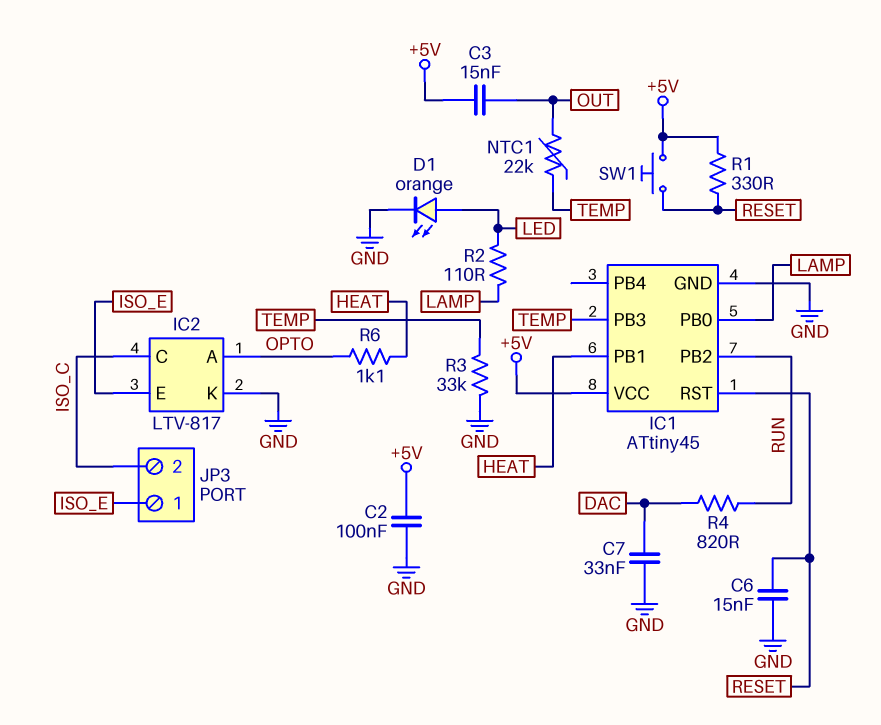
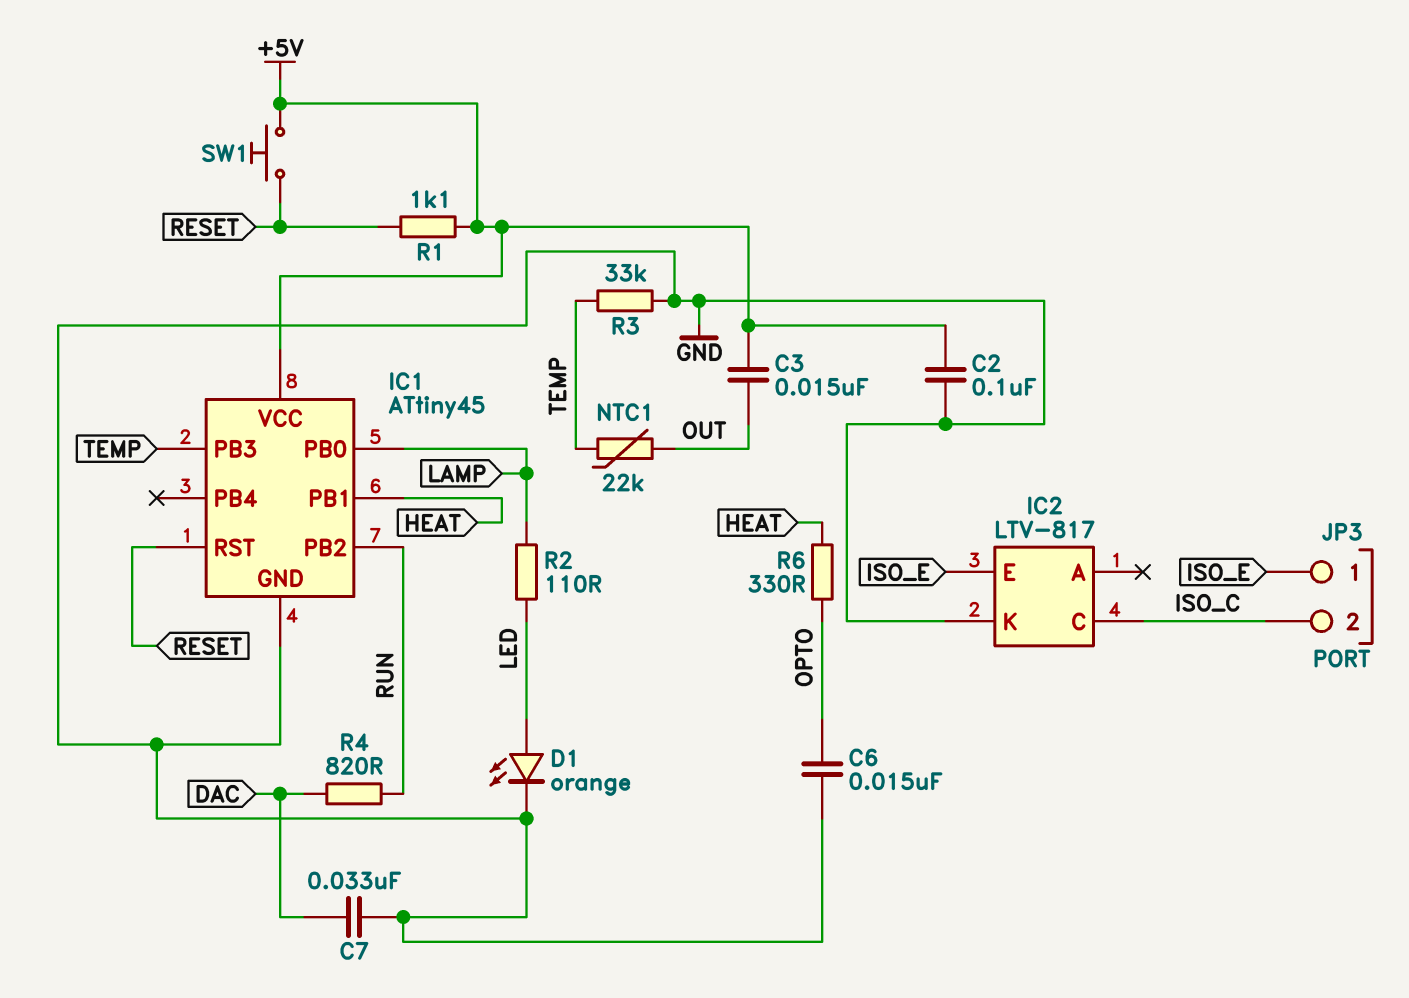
C6: 15nF (GND, RESET) -> 15nF (GND, OPTO)
IC2 pin A: OPTO -> none
R1: 330 (+5V, RESET) -> 1.1k (+5V, RESET)
R6: 1.1k (HEAT, OPTO) -> 330 (HEAT, OPTO)

